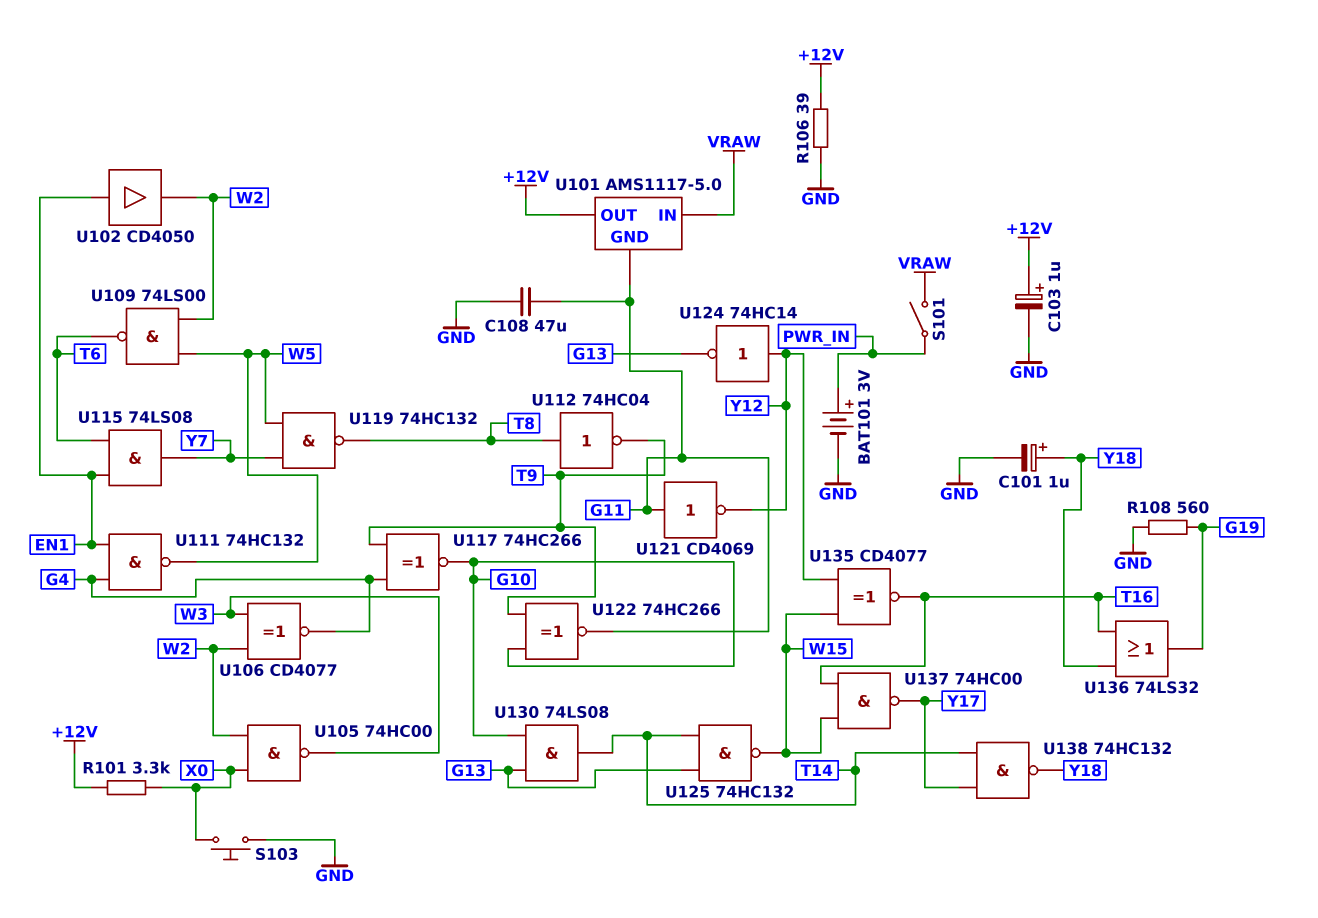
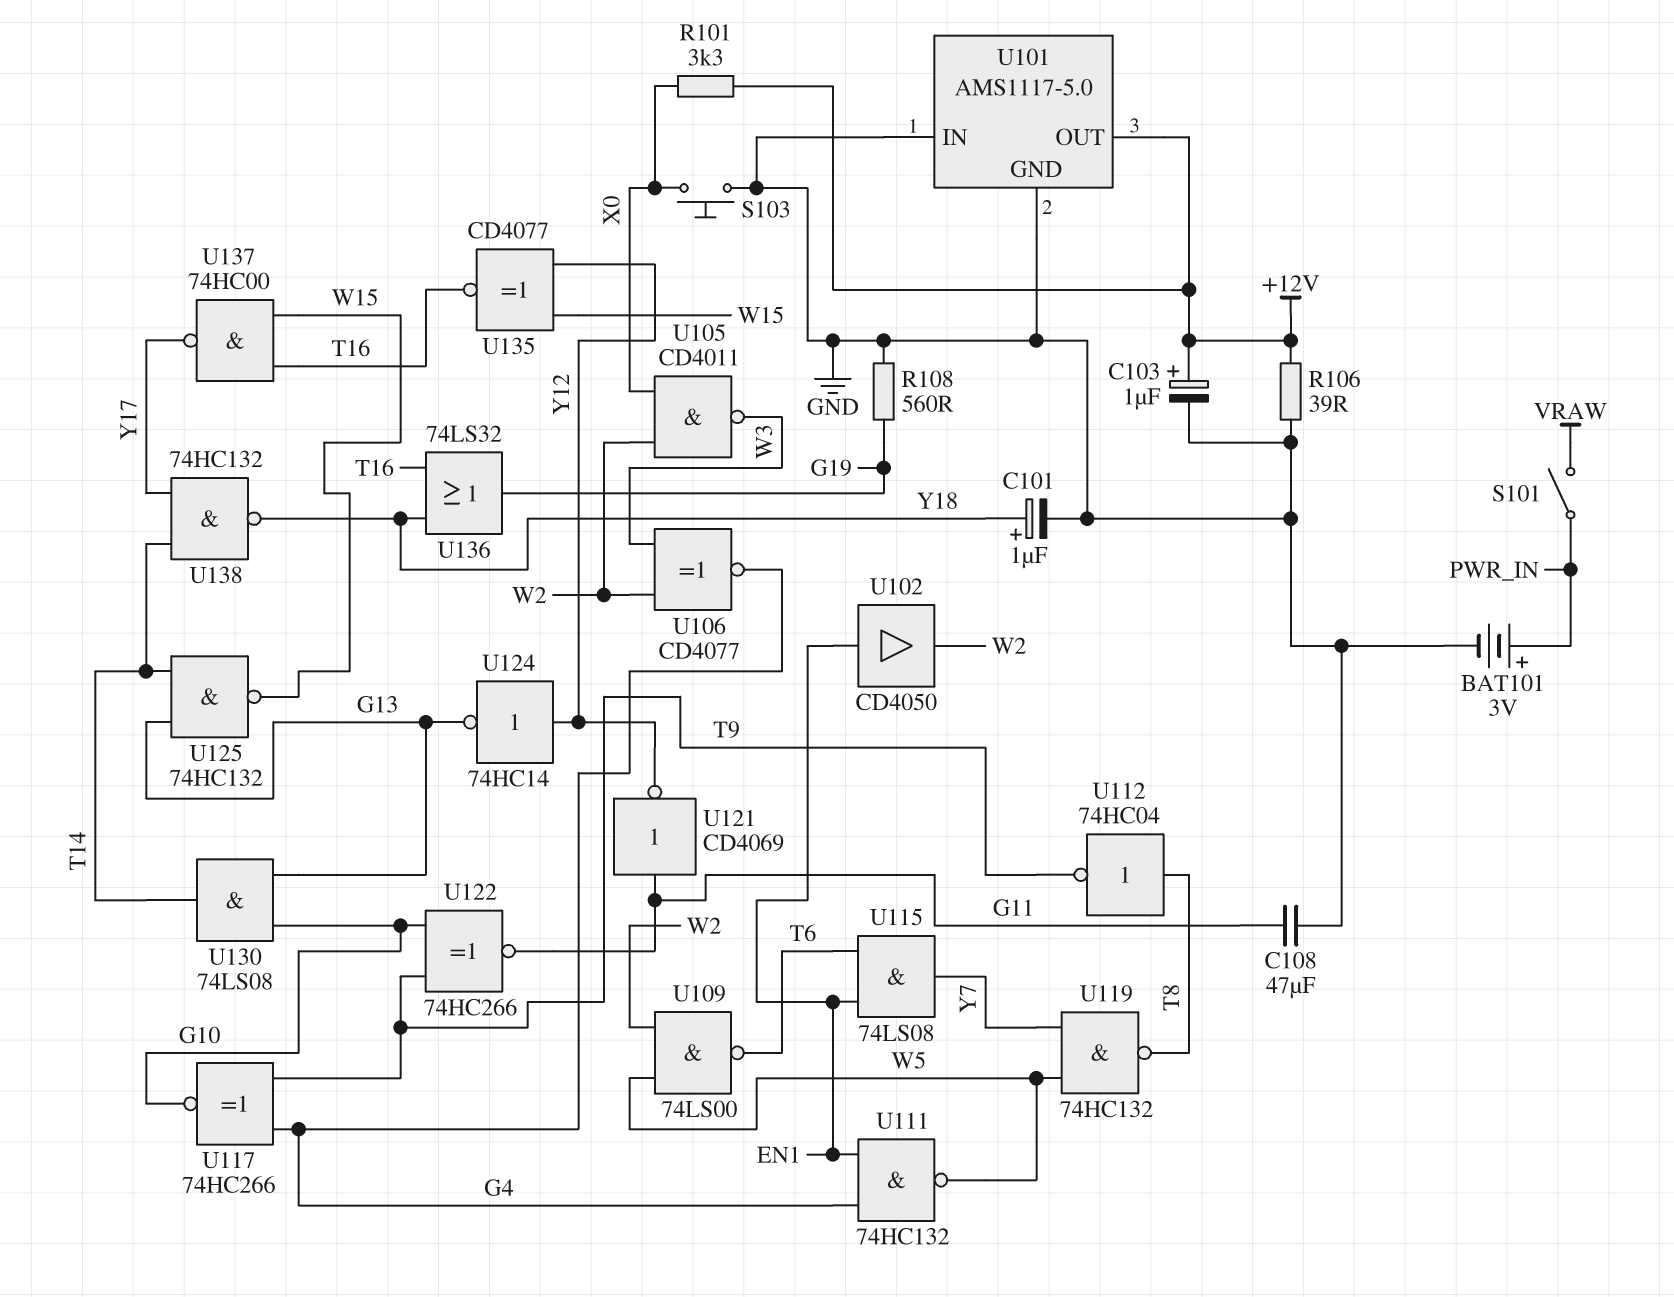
U101 pin GND: G11 -> GND
U101 pin IN: VRAW -> GND
U105: NAND 74HC00 (in W2, in X0, out W3) -> NAND CD4011 (in W2, in X0, out W3)

